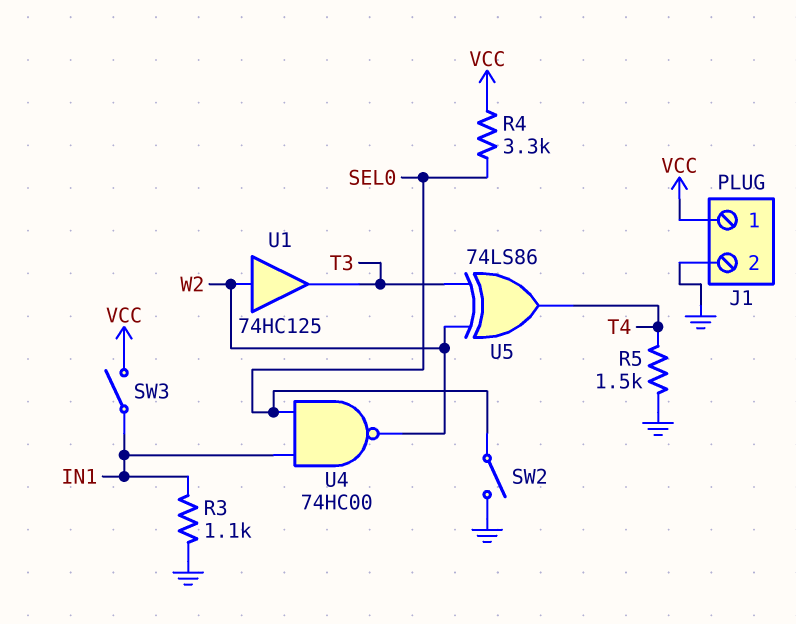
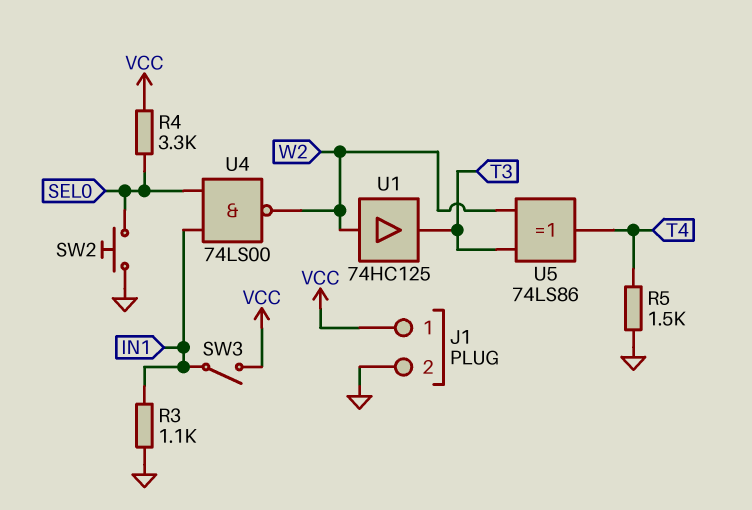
SW2: switch (GND, SEL0) -> button (GND, SEL0)
U4: NAND 74HC00 (in IN1, in SEL0, out W2) -> NAND 74LS00 (in IN1, in SEL0, out W2)

